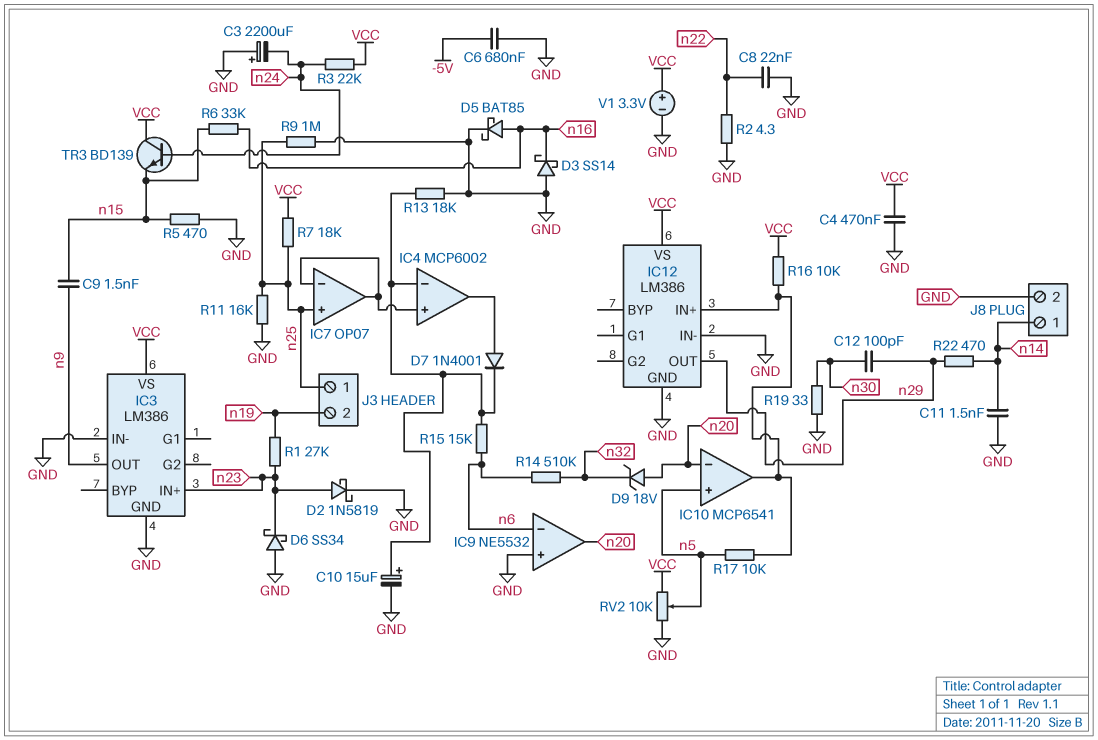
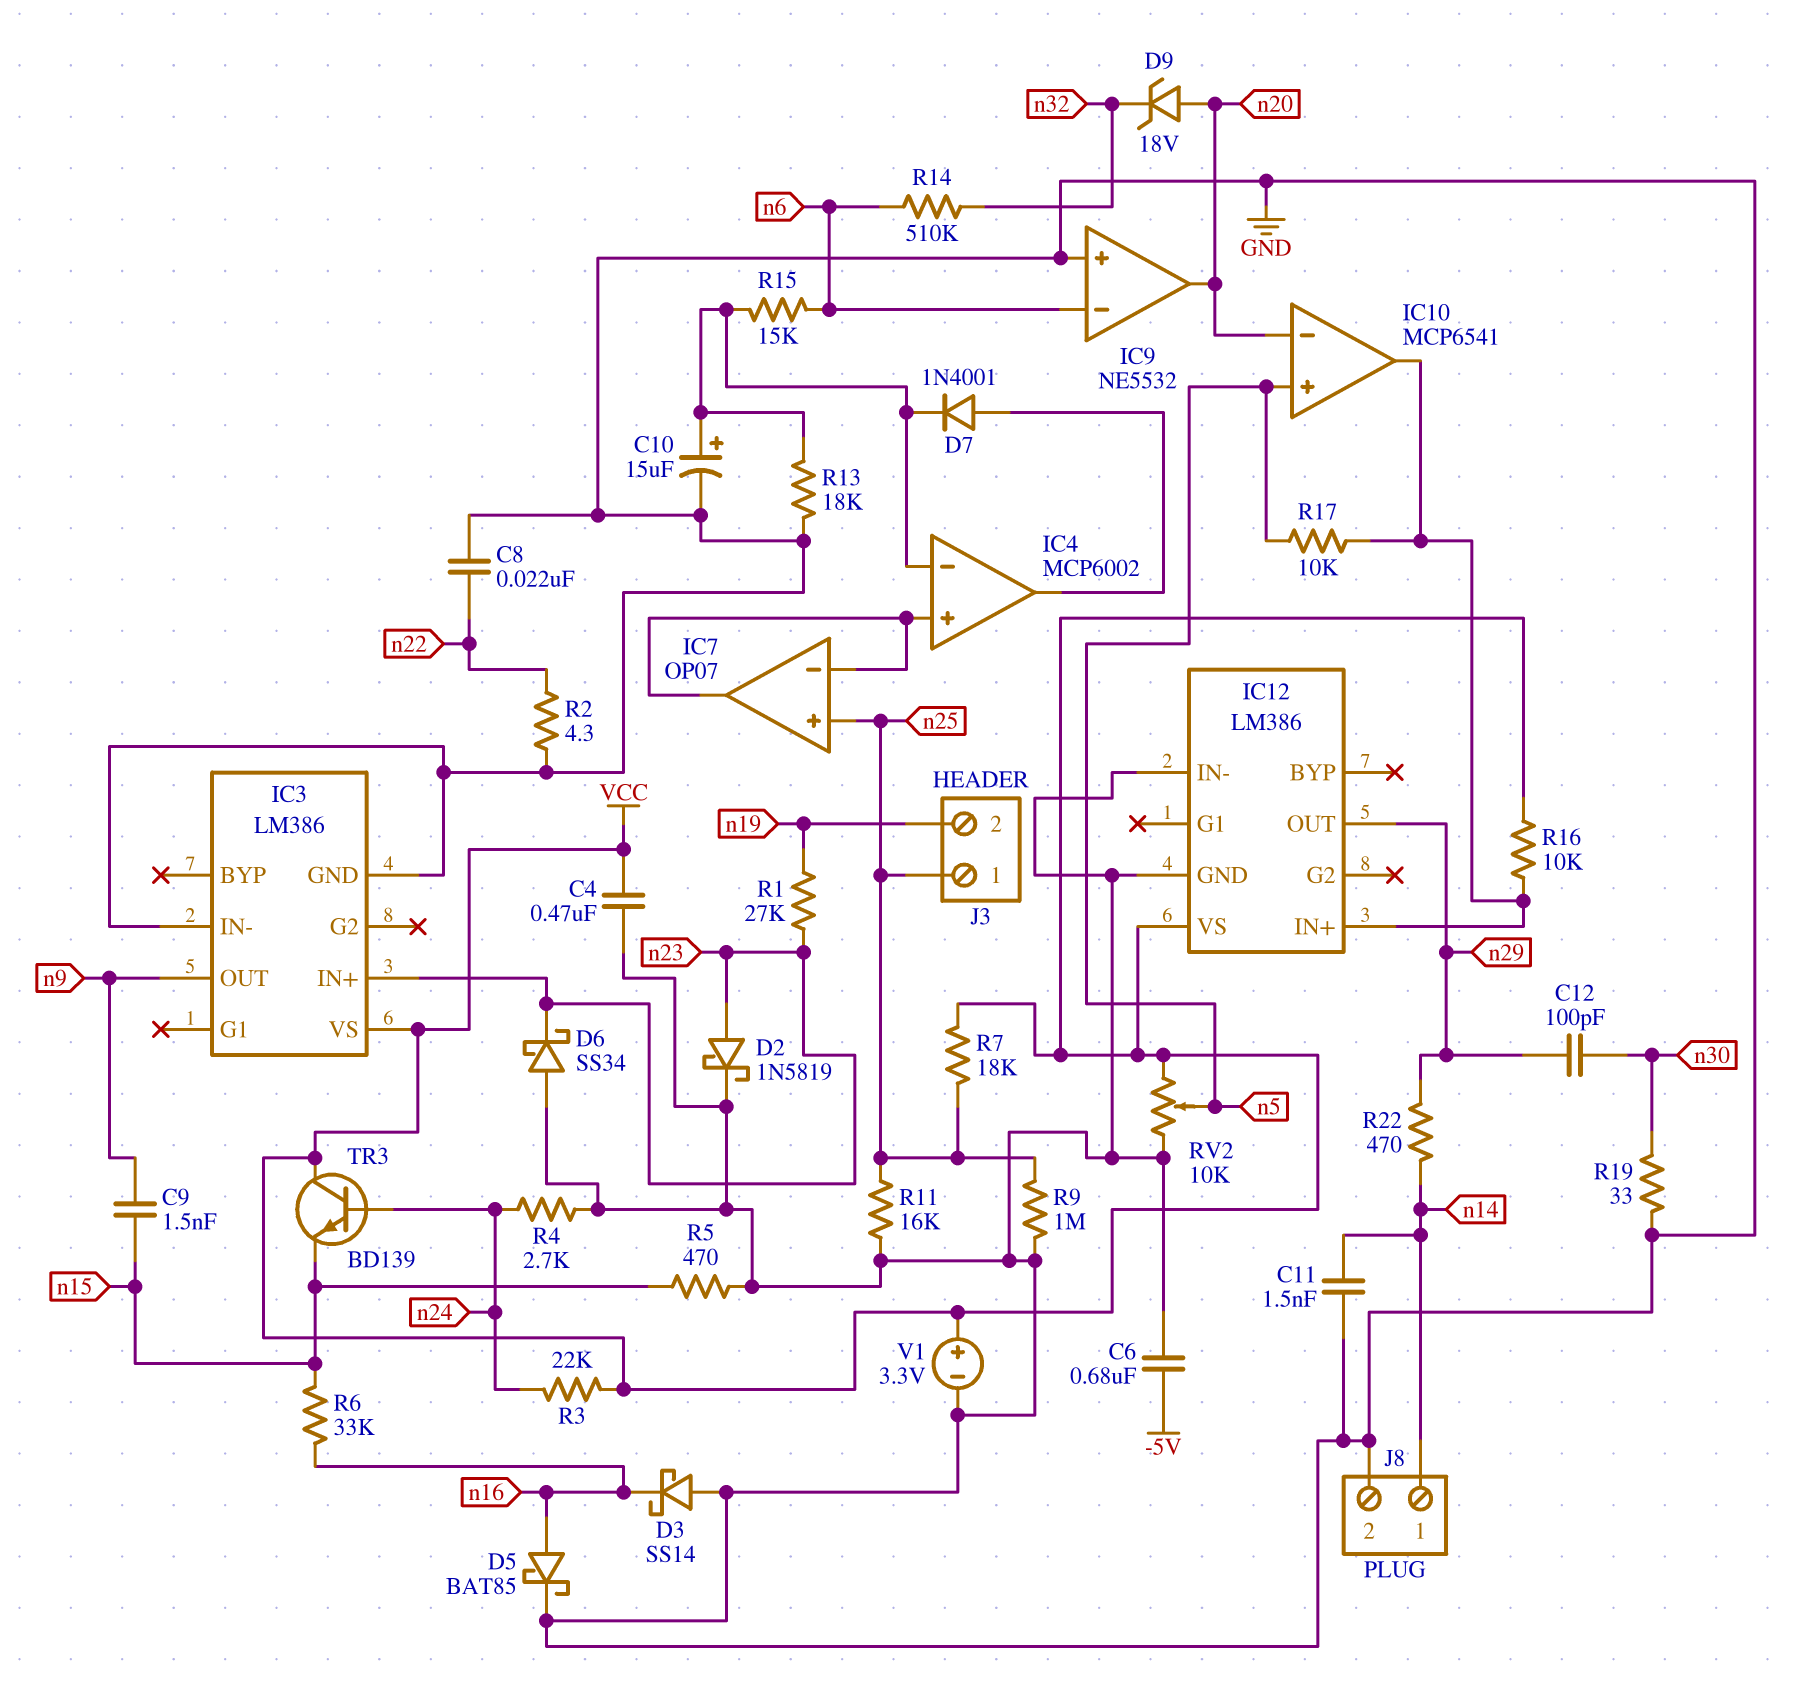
C3: 2200uF (plus GND, minus n24) -> none
R4: none -> 2.7k (GND, n24)

